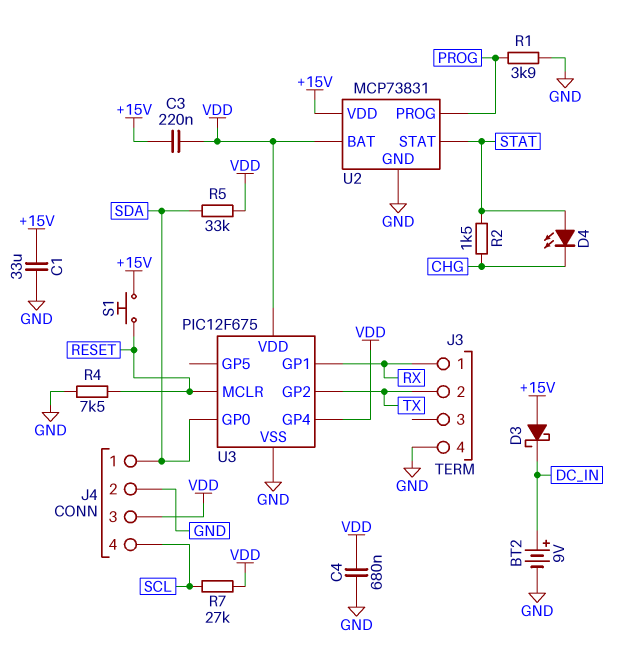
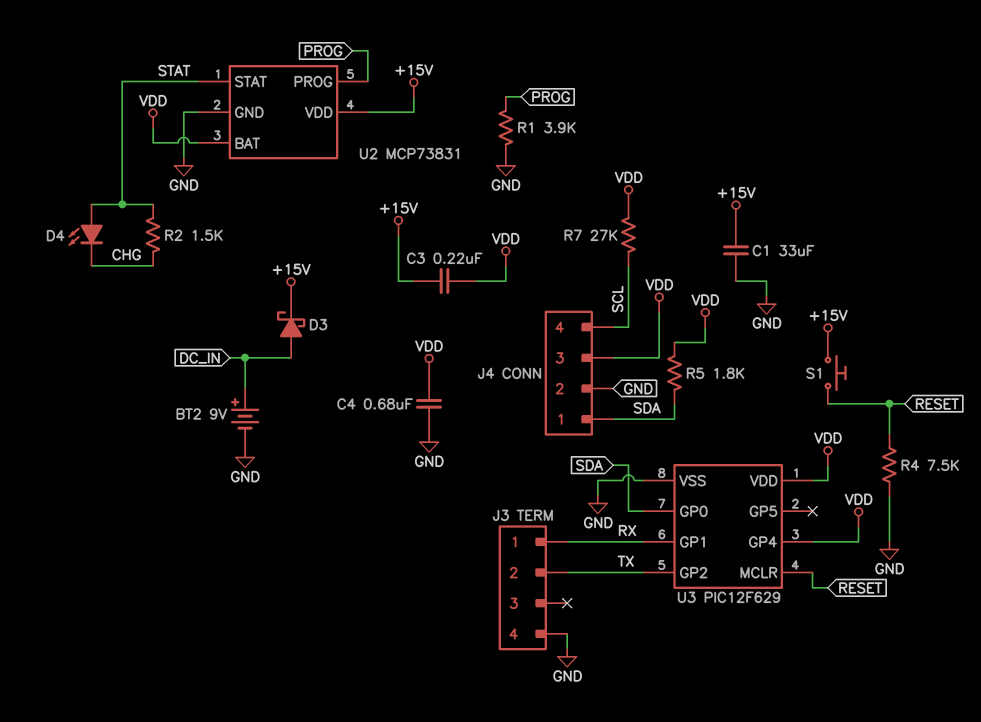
D3: schottky (A +15V, K DC_IN) -> schottky (A DC_IN, K +15V)
R5: 33k (SDA, VDD) -> 1.8k (SDA, VDD)
U3: PIC12F675 -> PIC12F629

